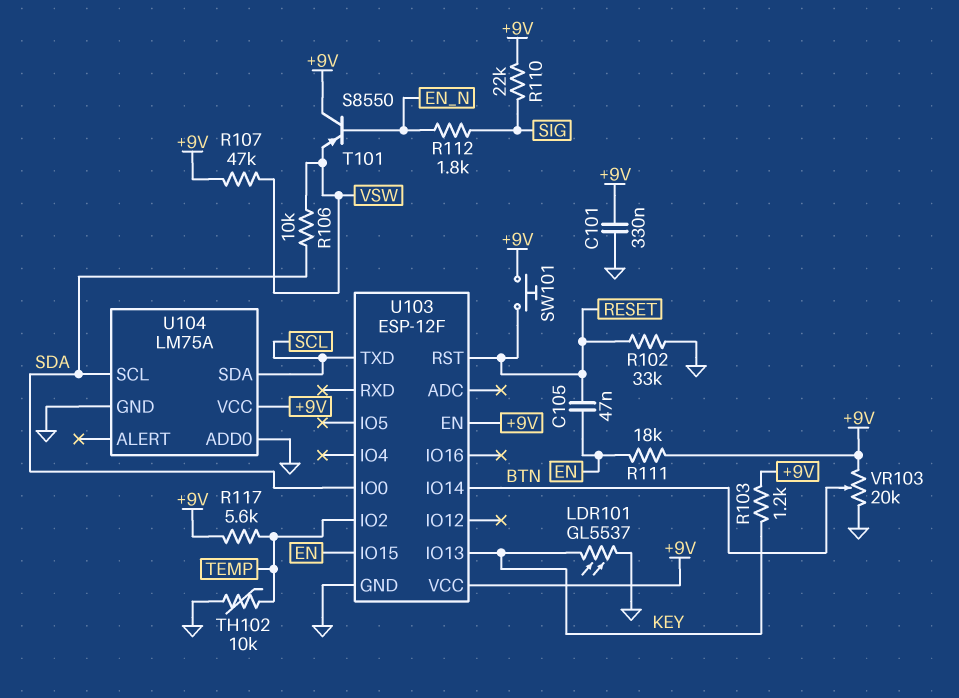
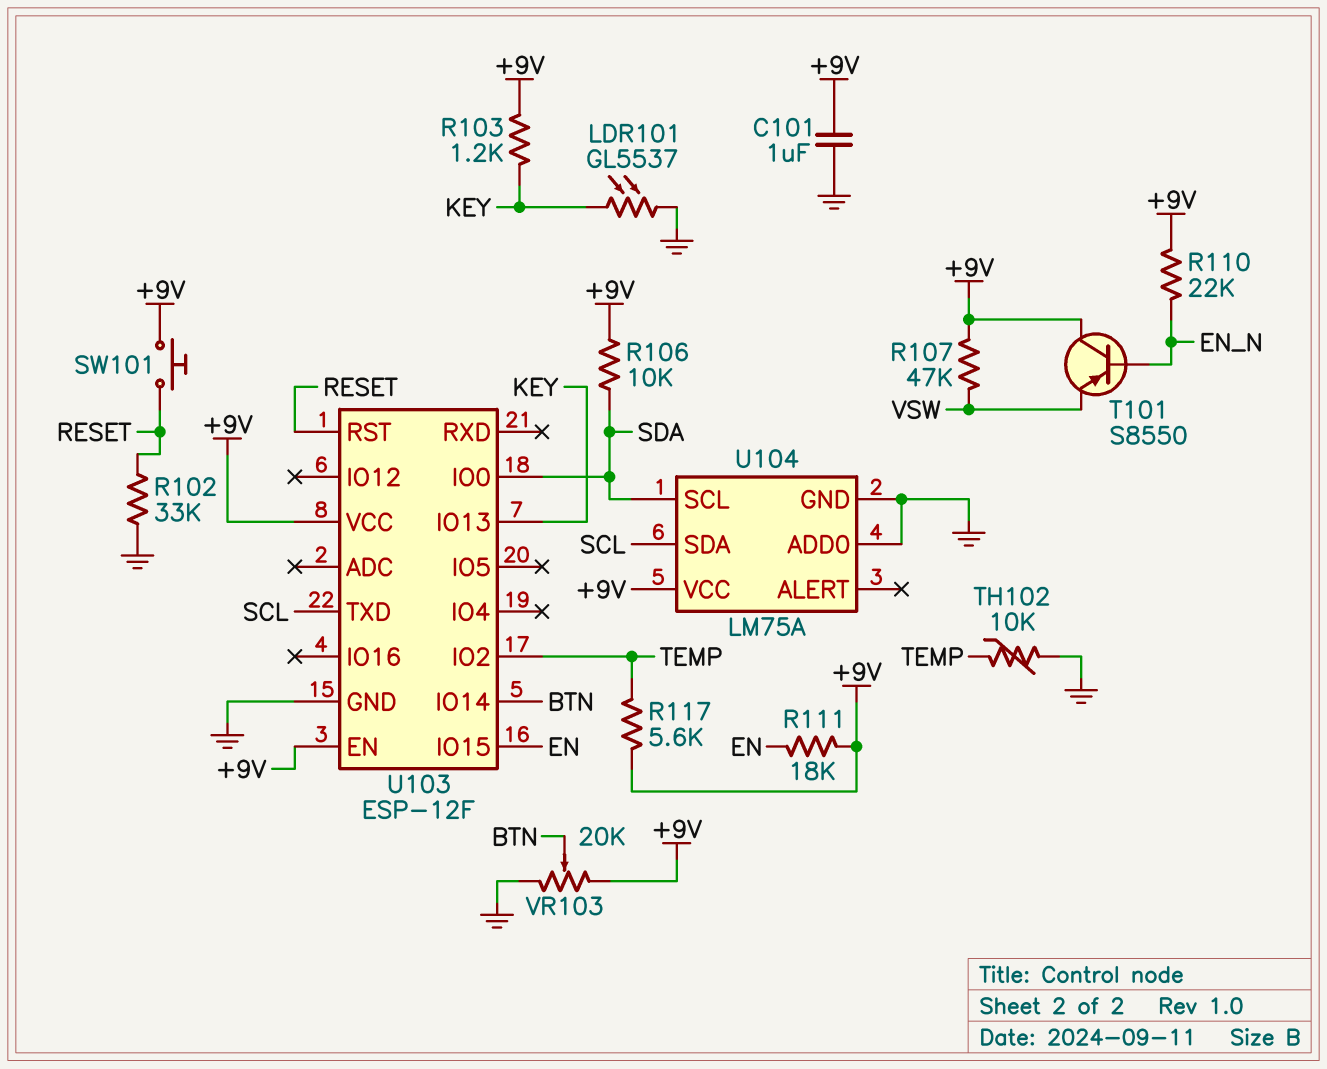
C101: 330nF (+9V, GND) -> 1uF (+9V, GND)
C105: 47nF (EN, RESET) -> none
R106: 10k (SDA, VSW) -> 10k (+9V, SDA)
R110: 22k (+9V, SIG) -> 22k (+9V, EN_N)
R112: 1.8k (EN_N, SIG) -> none

